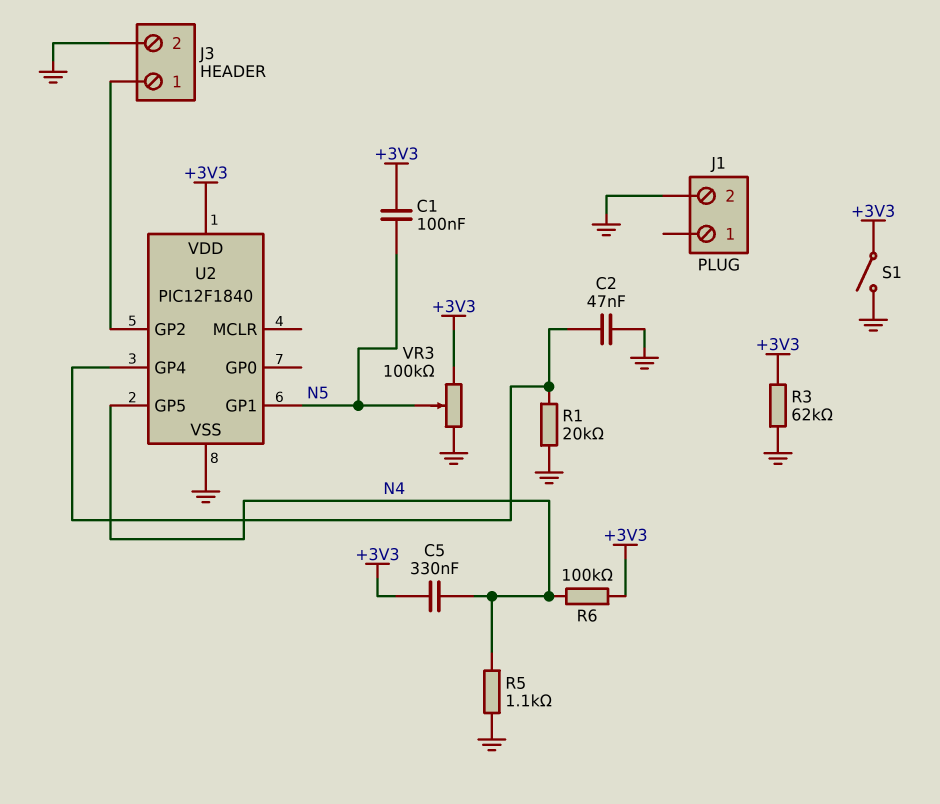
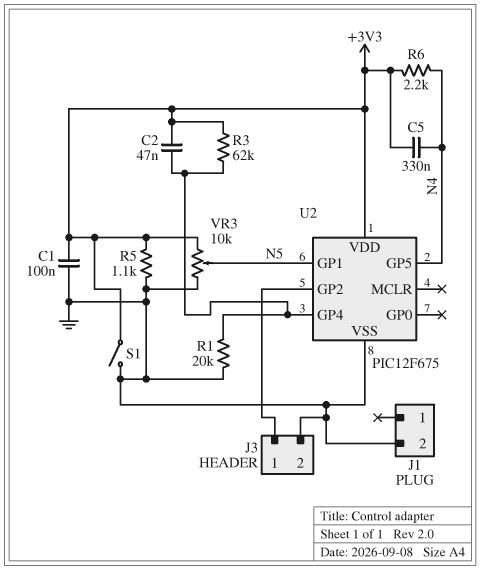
C1: 100nF (+3V3, N5) -> 100nF (+3V3, GND)
C2: 47nF (GND, U2/GP4) -> 47nF (+3V3, U2/GP4)
R3: 62k (+3V3, GND) -> 62k (+3V3, U2/GP4)
R5: 1.1k (GND, N4) -> 1.1k (+3V3, GND)
R6: 100k (+3V3, N4) -> 2.2k (+3V3, N4)
U2: PIC12F1840 -> PIC12F675
VR3: 100k (+3V3, GND, wiper N5) -> 10k (+3V3, GND, wiper N5)

